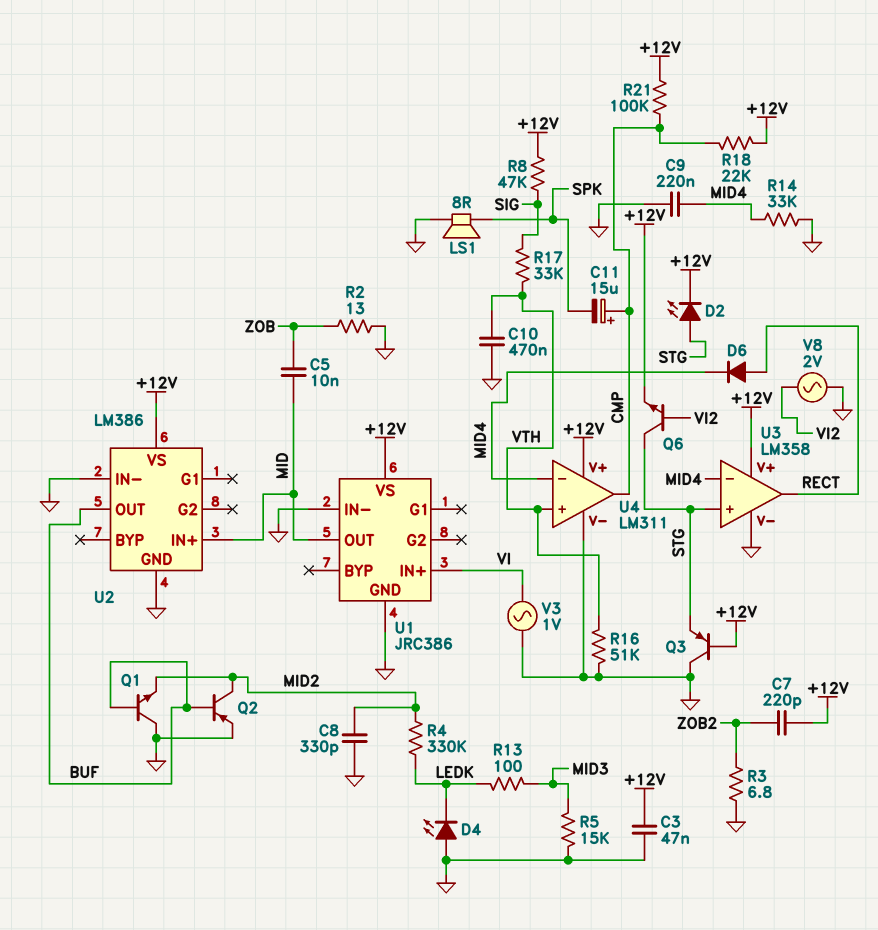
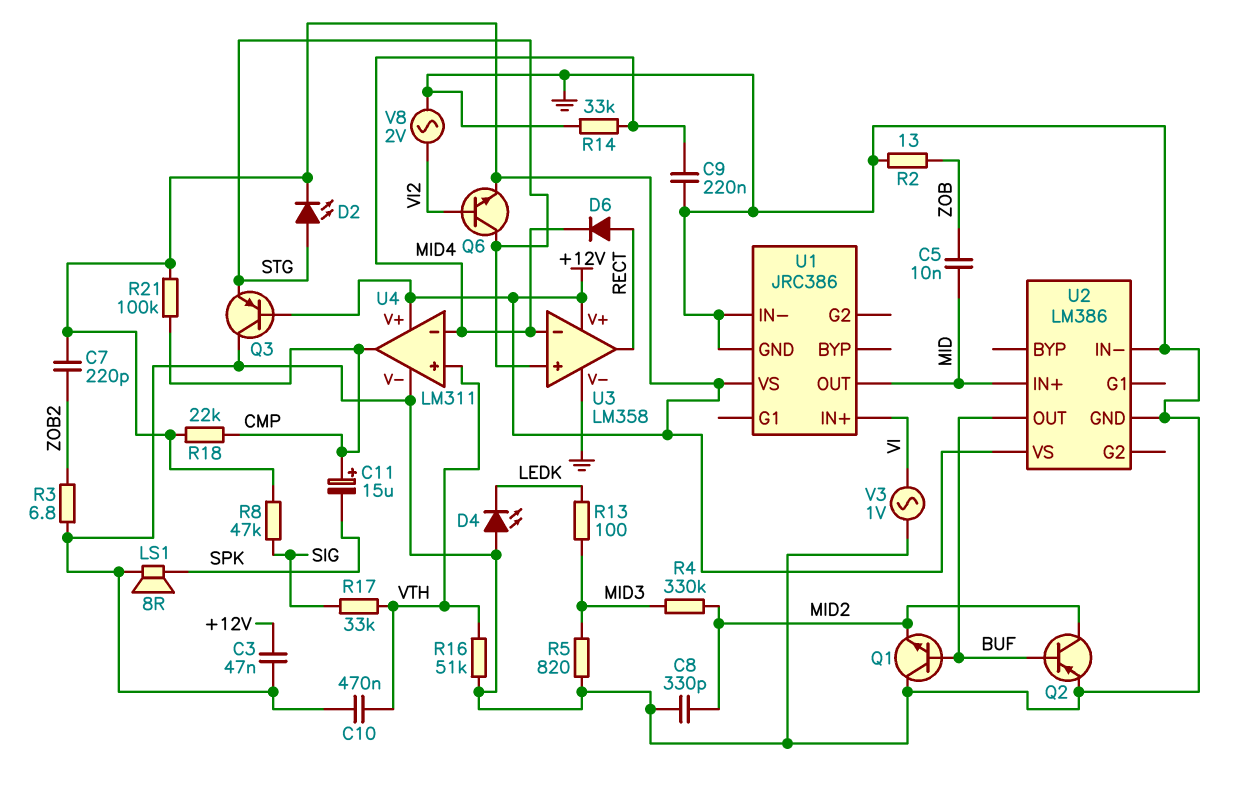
R4: 330k (LEDK, MID2) -> 330k (MID2, MID3)
R5: 15k (GND, MID3) -> 820 (GND, MID3)

